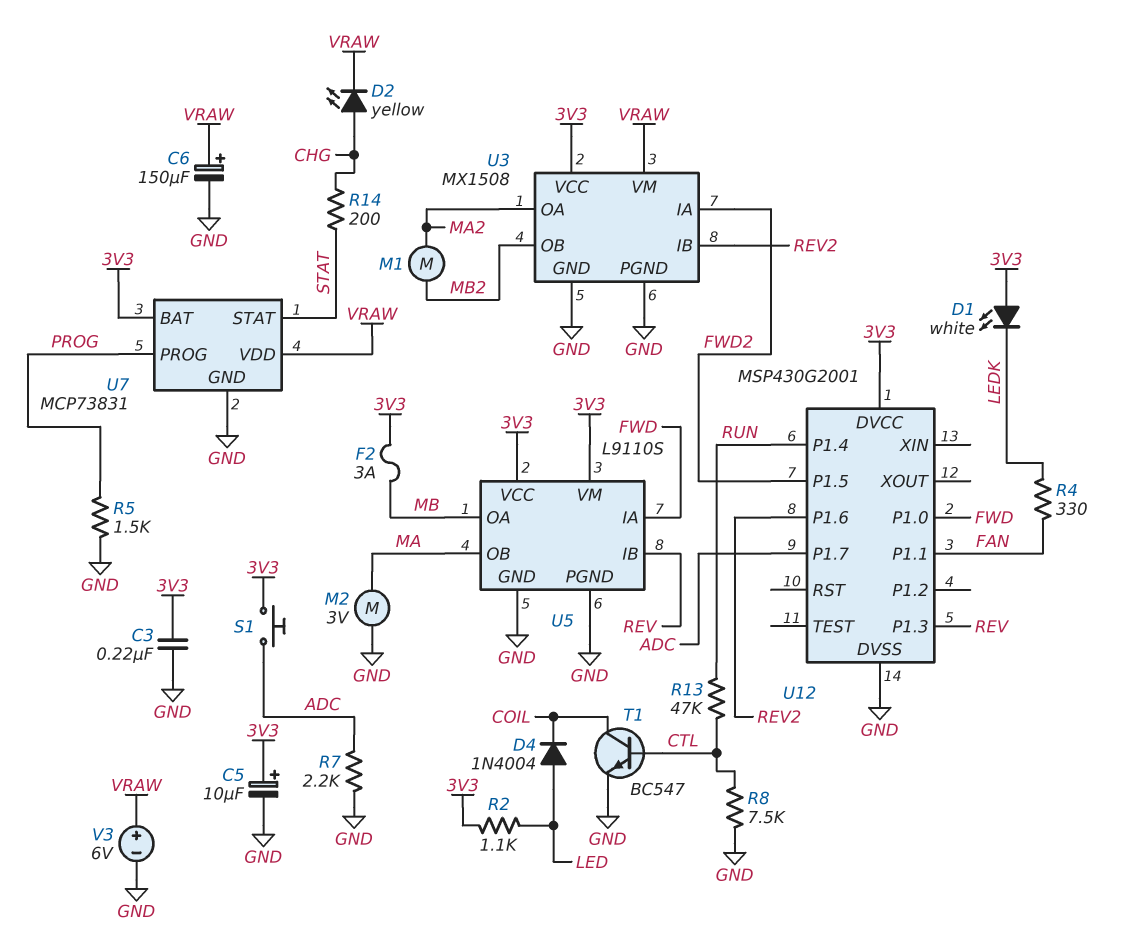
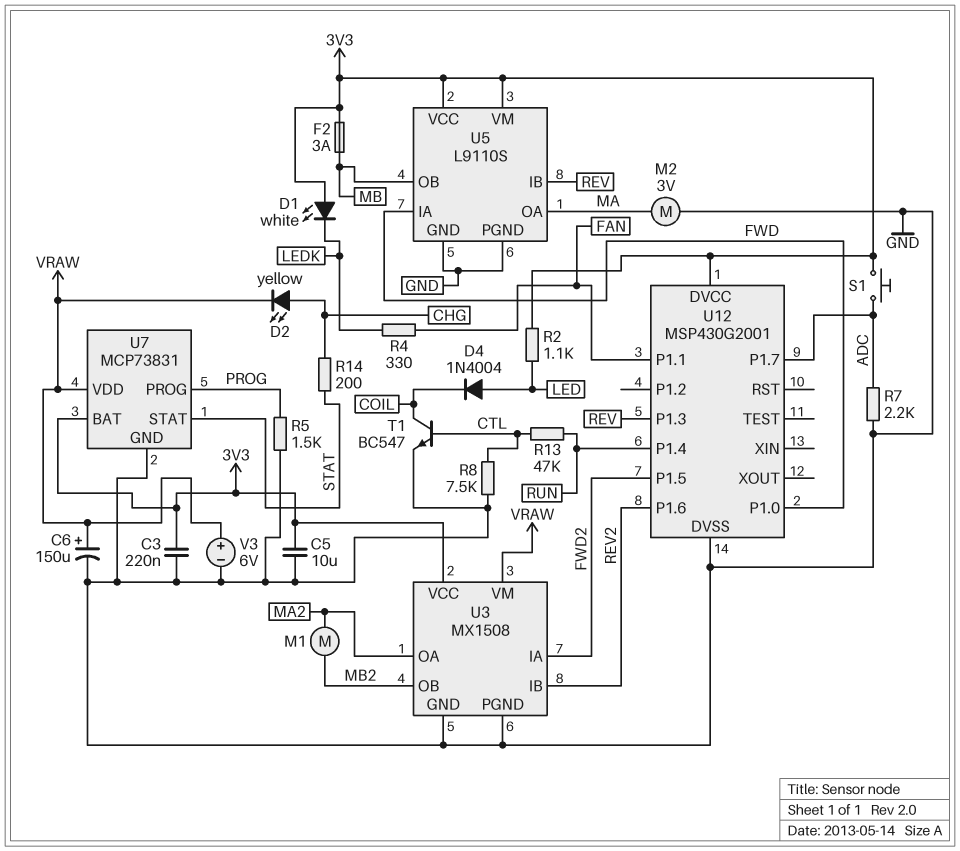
C5: 10uF (plus 3V3, minus GND) -> 10uF (3V3, GND)
U5 pin OA: MB -> MA
U5 pin OB: MA -> MB

